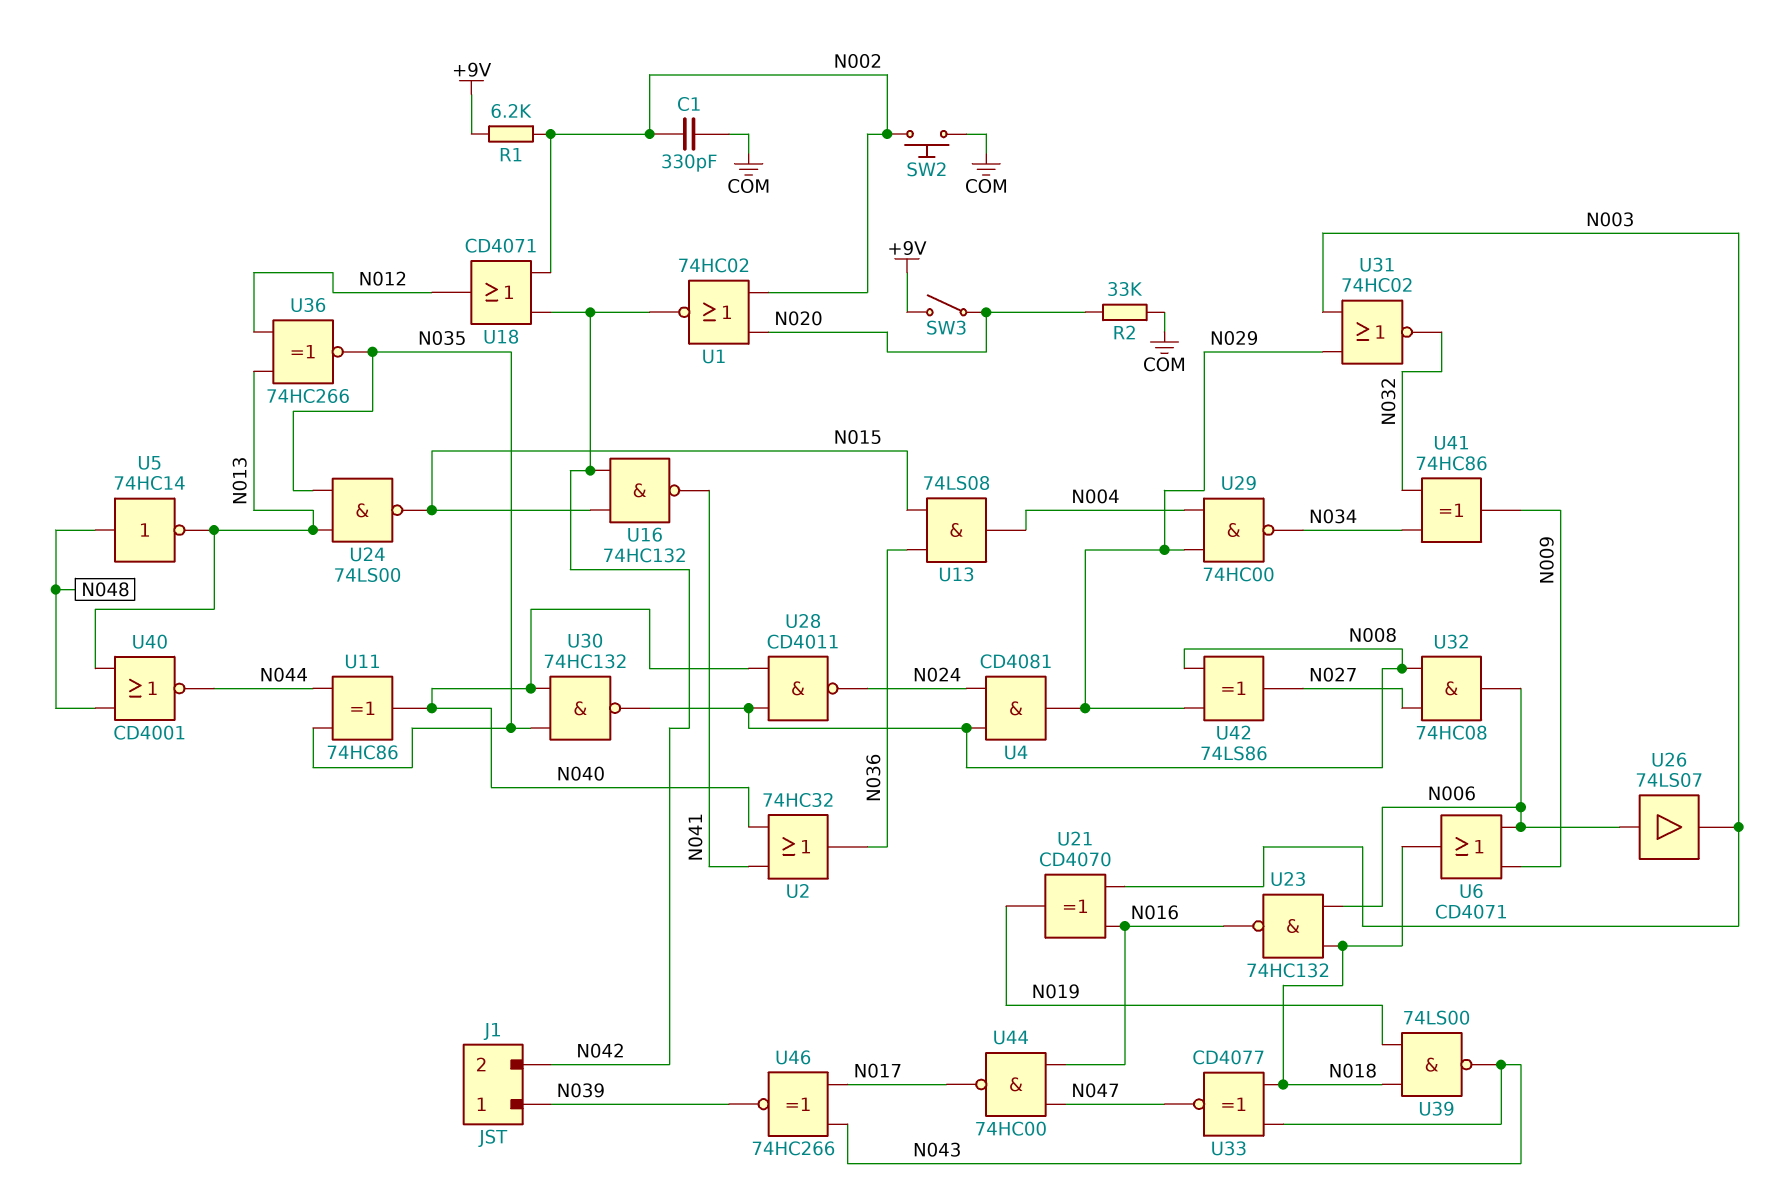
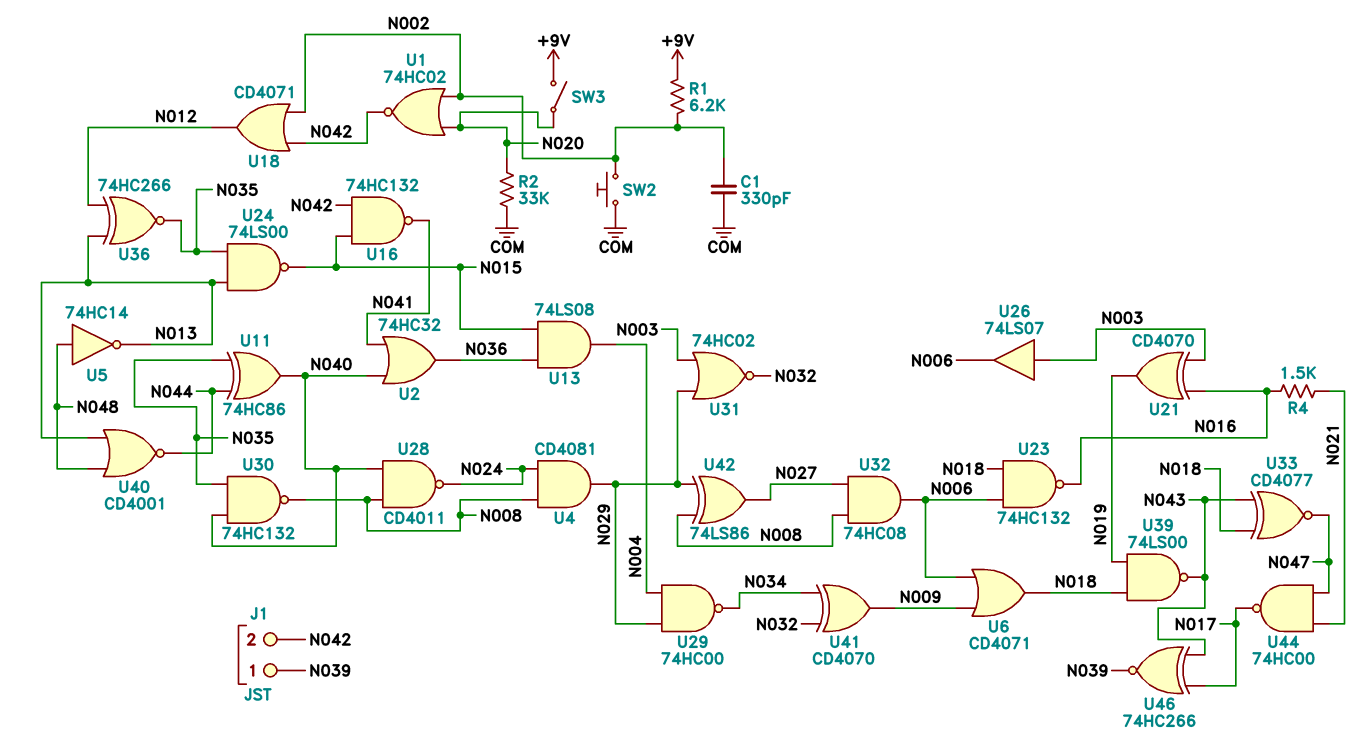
R4: none -> 1.5k (N016, N021)
U26: buffer 74LS07 (in N006, out N003) -> buffer 74LS07 (in N003, out N006)
U41: XOR 74HC86 (in N032, in N034, out N009) -> XOR CD4070 (in N032, in N034, out N009)
U44: NAND 74HC00 (in N016, in N047, out N017) -> NAND 74HC00 (in N021, in N047, out N017)

